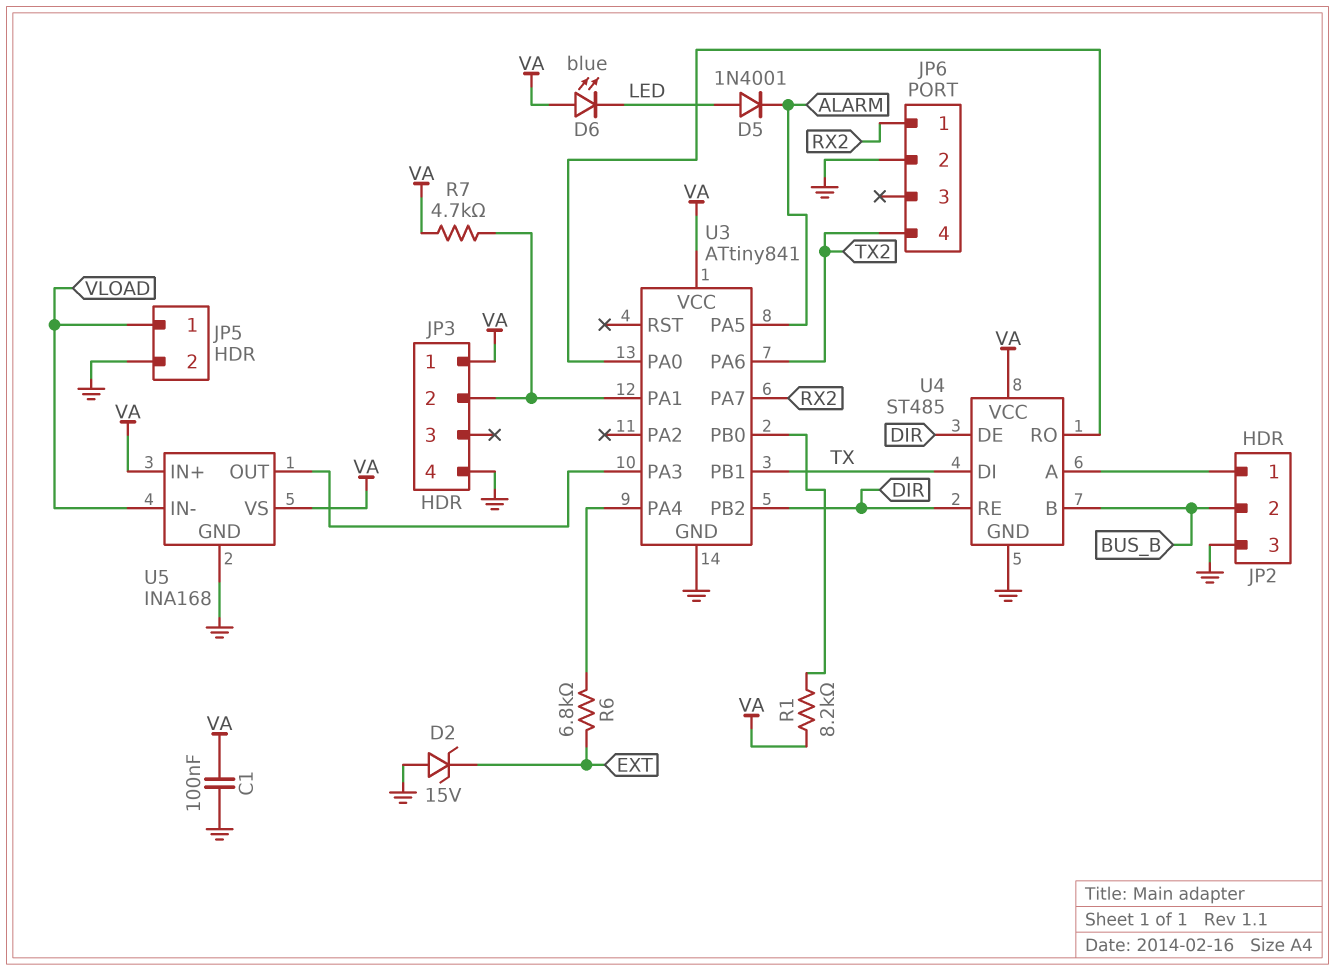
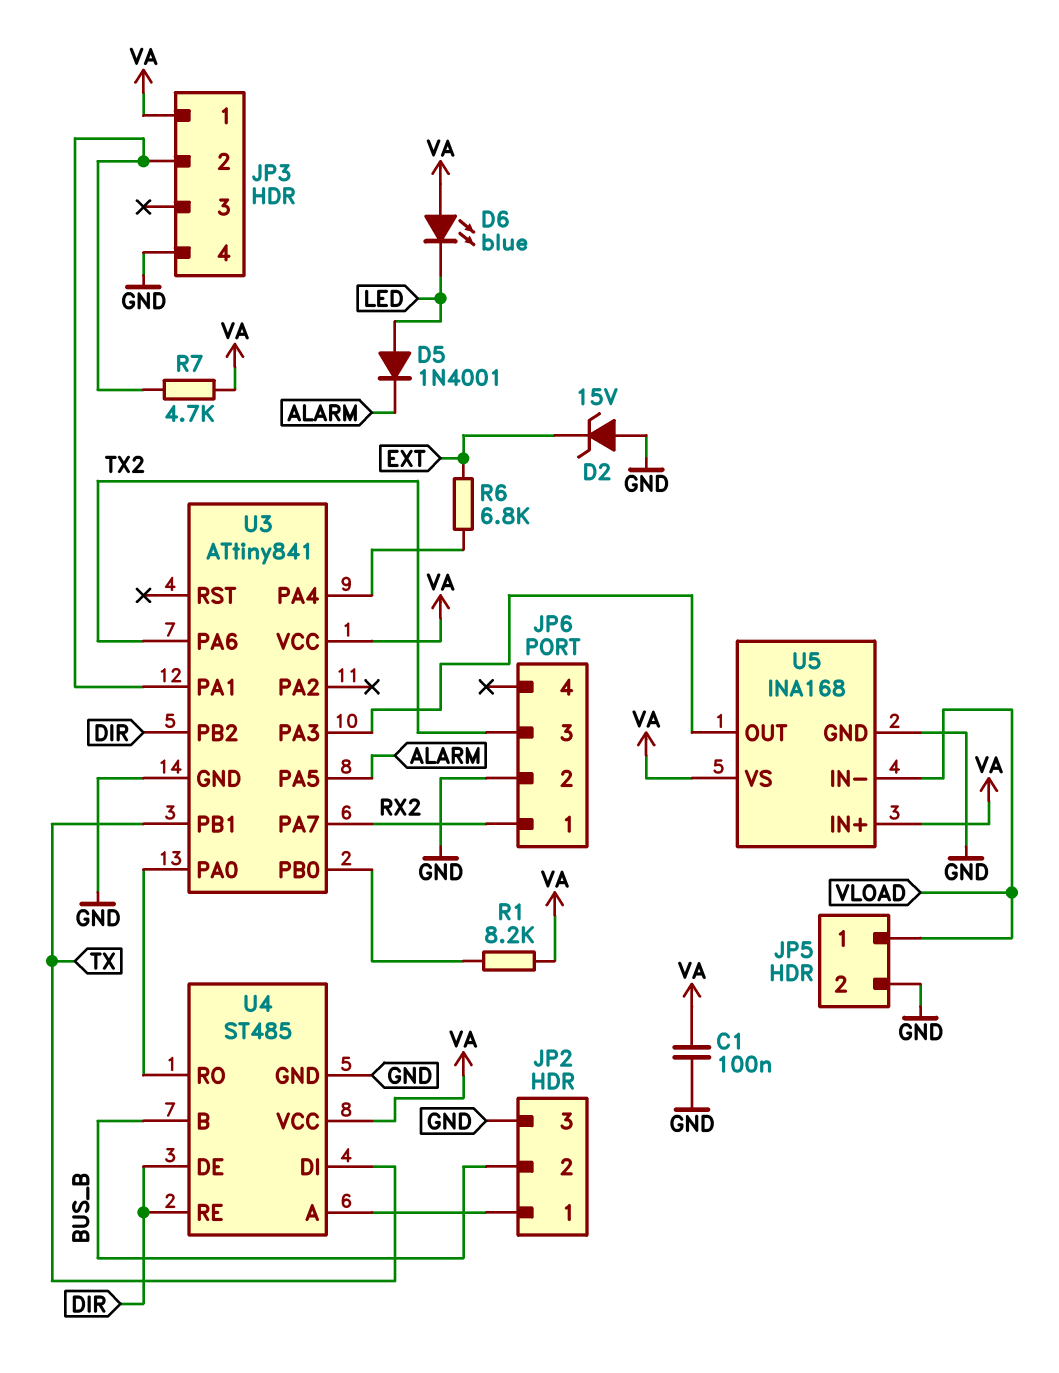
JP6 pin 3: none -> TX2
JP6 pin 4: TX2 -> none

